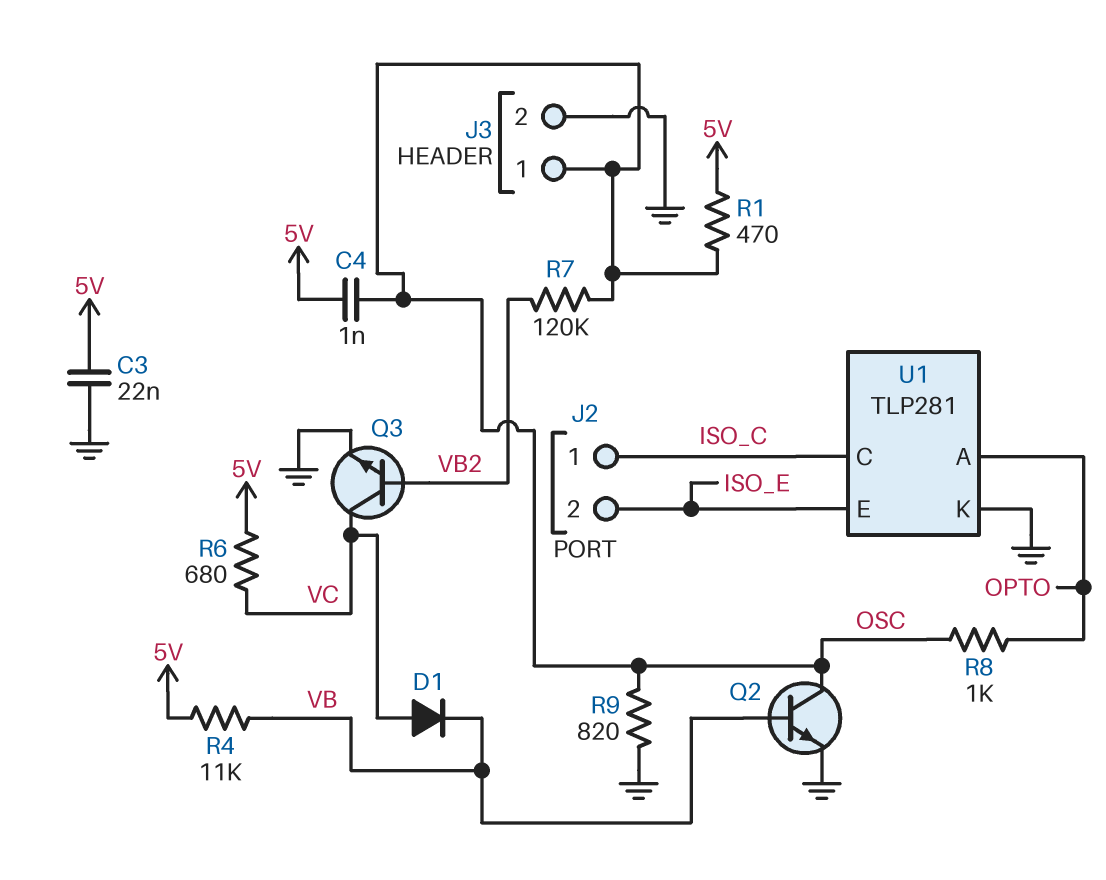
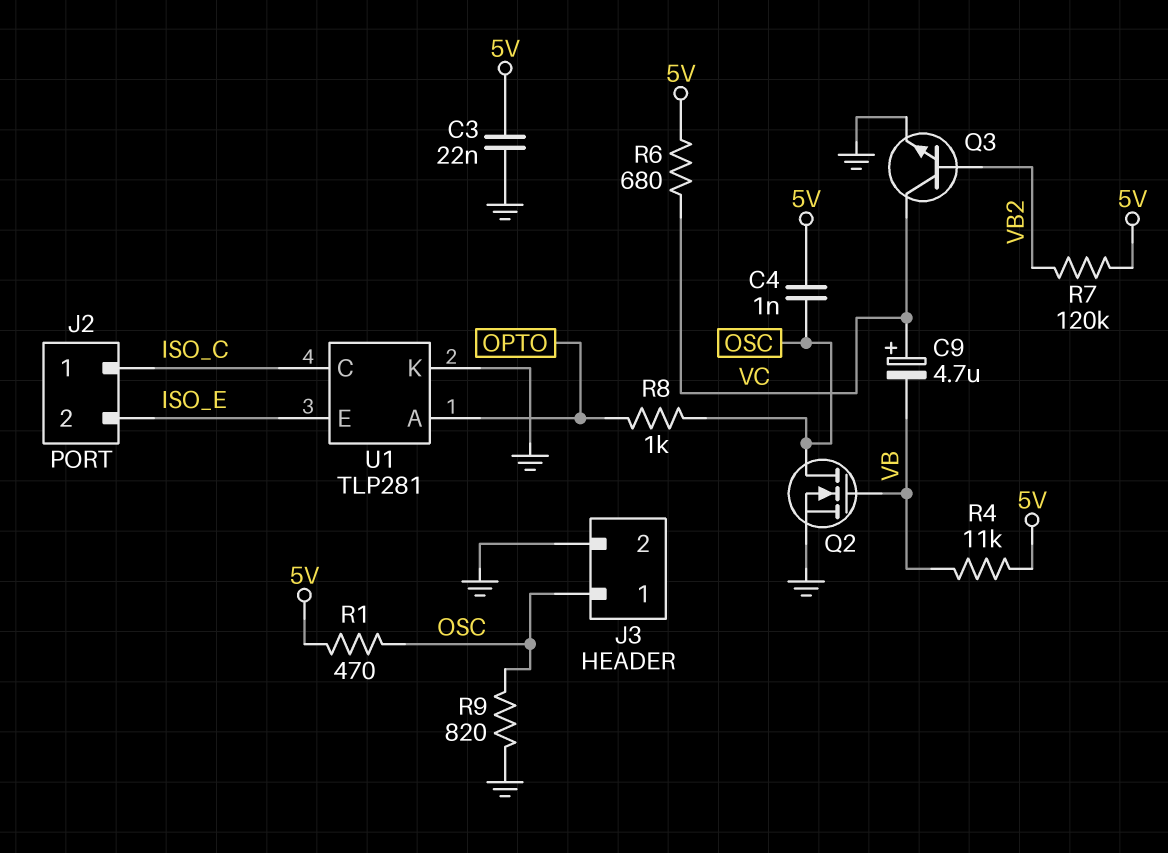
C9: none -> 4.7uF (plus VC, minus VB)
D1: diode (A VC, K VB) -> none
Q2: NPN (B VB, C OSC, E GND) -> NMOS (G VB, D OSC, S GND)
R7: 120k (OSC, VB2) -> 120k (5V, VB2)

